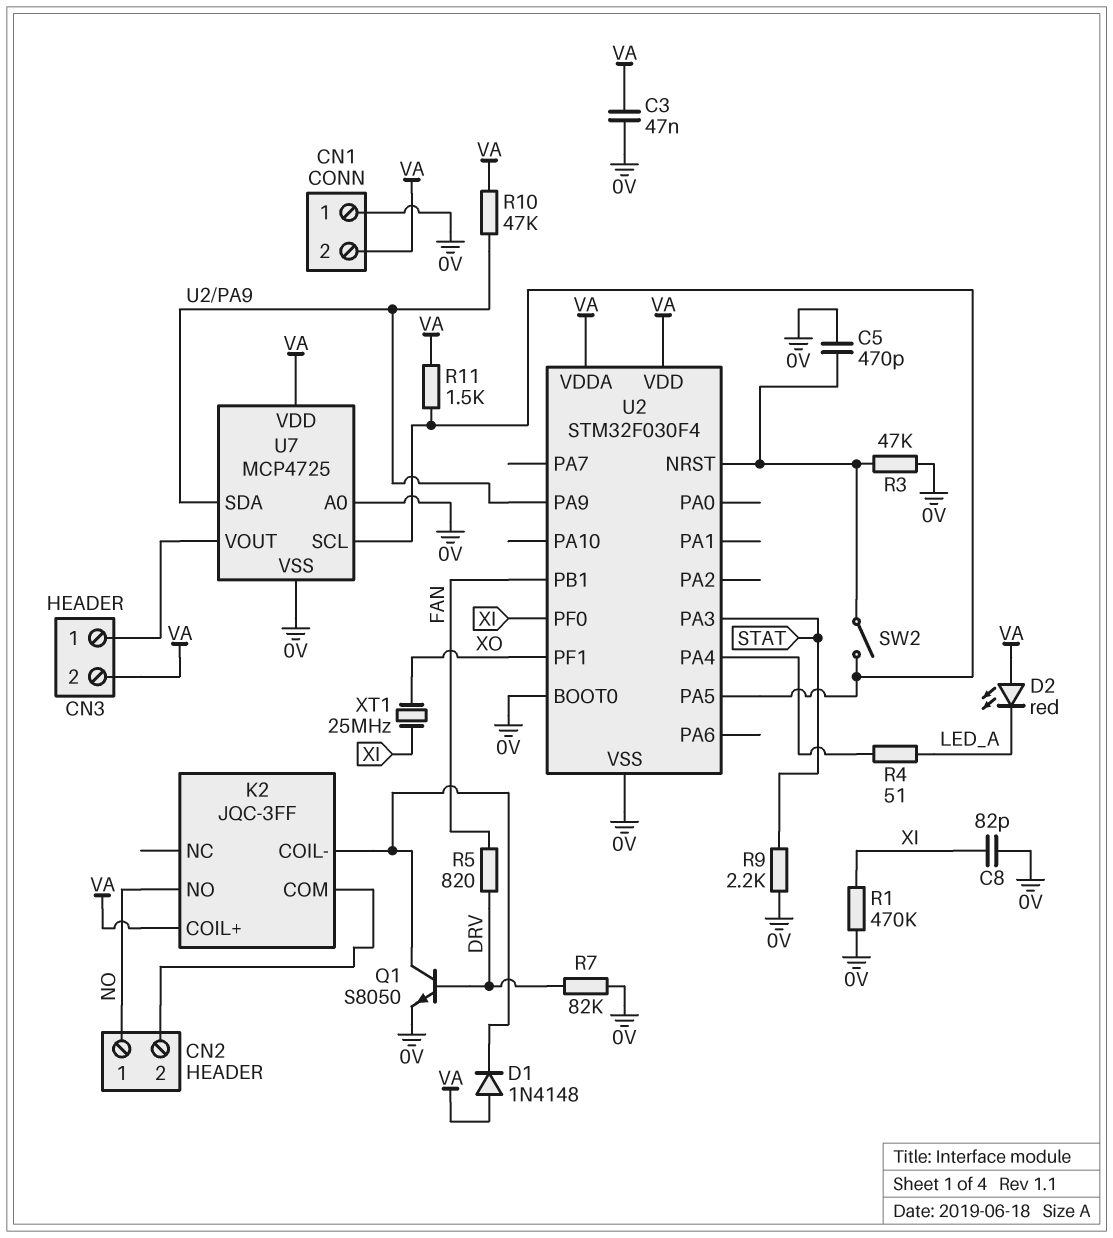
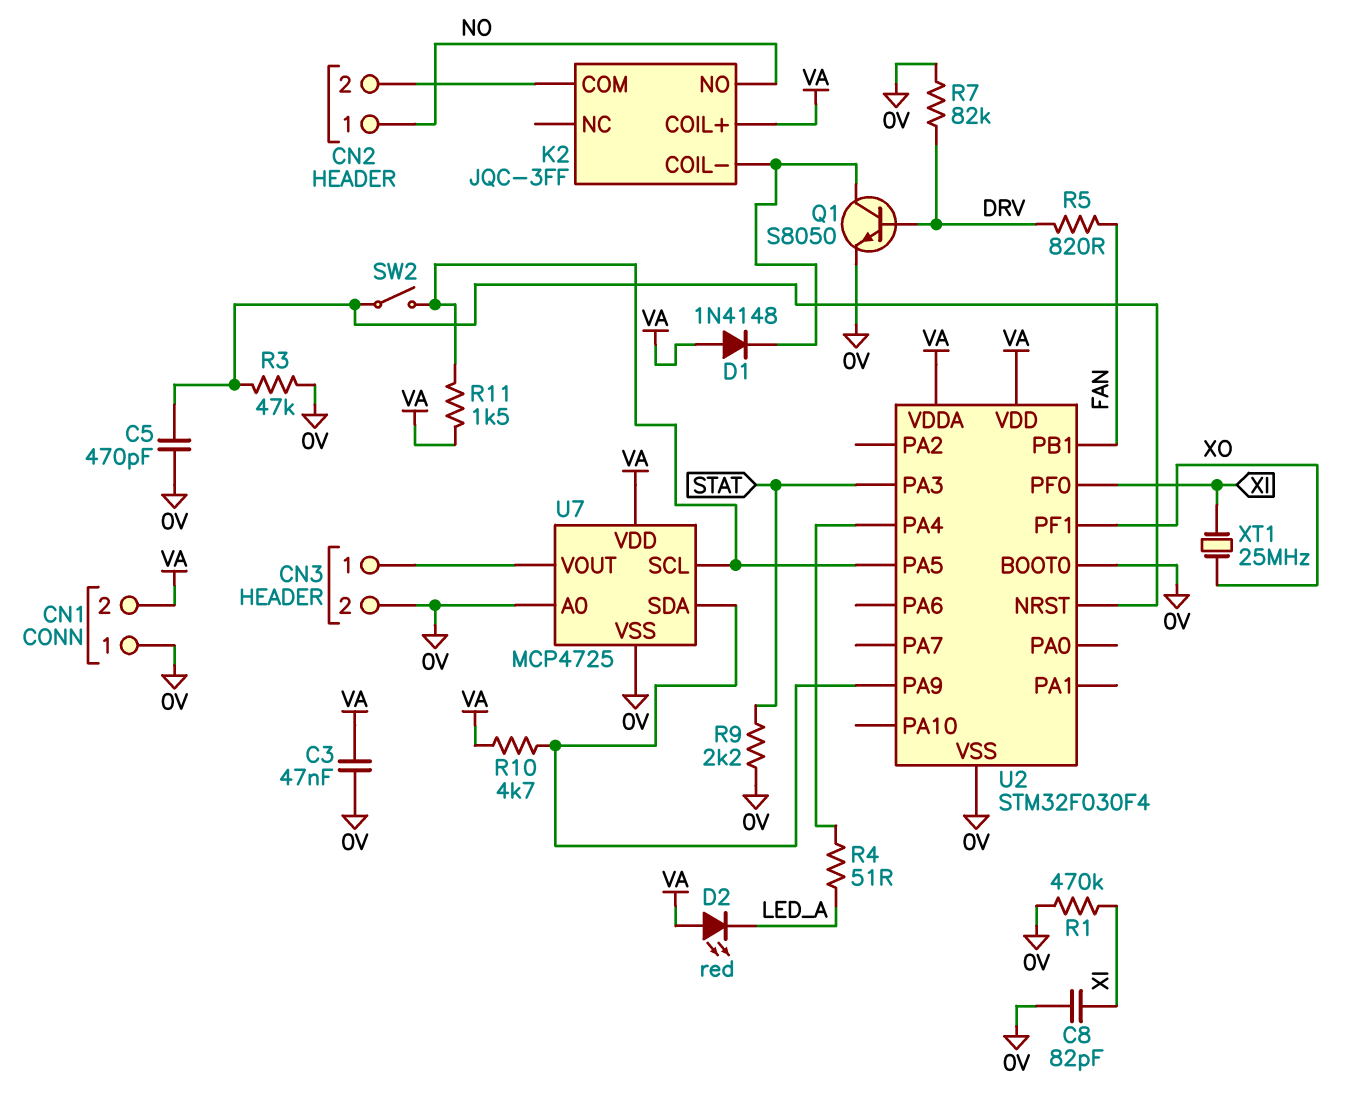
CN3 pin 2: VA -> 0V
R10: 47k (U2/PA9, VA) -> 4.7k (U2/PA9, VA)

